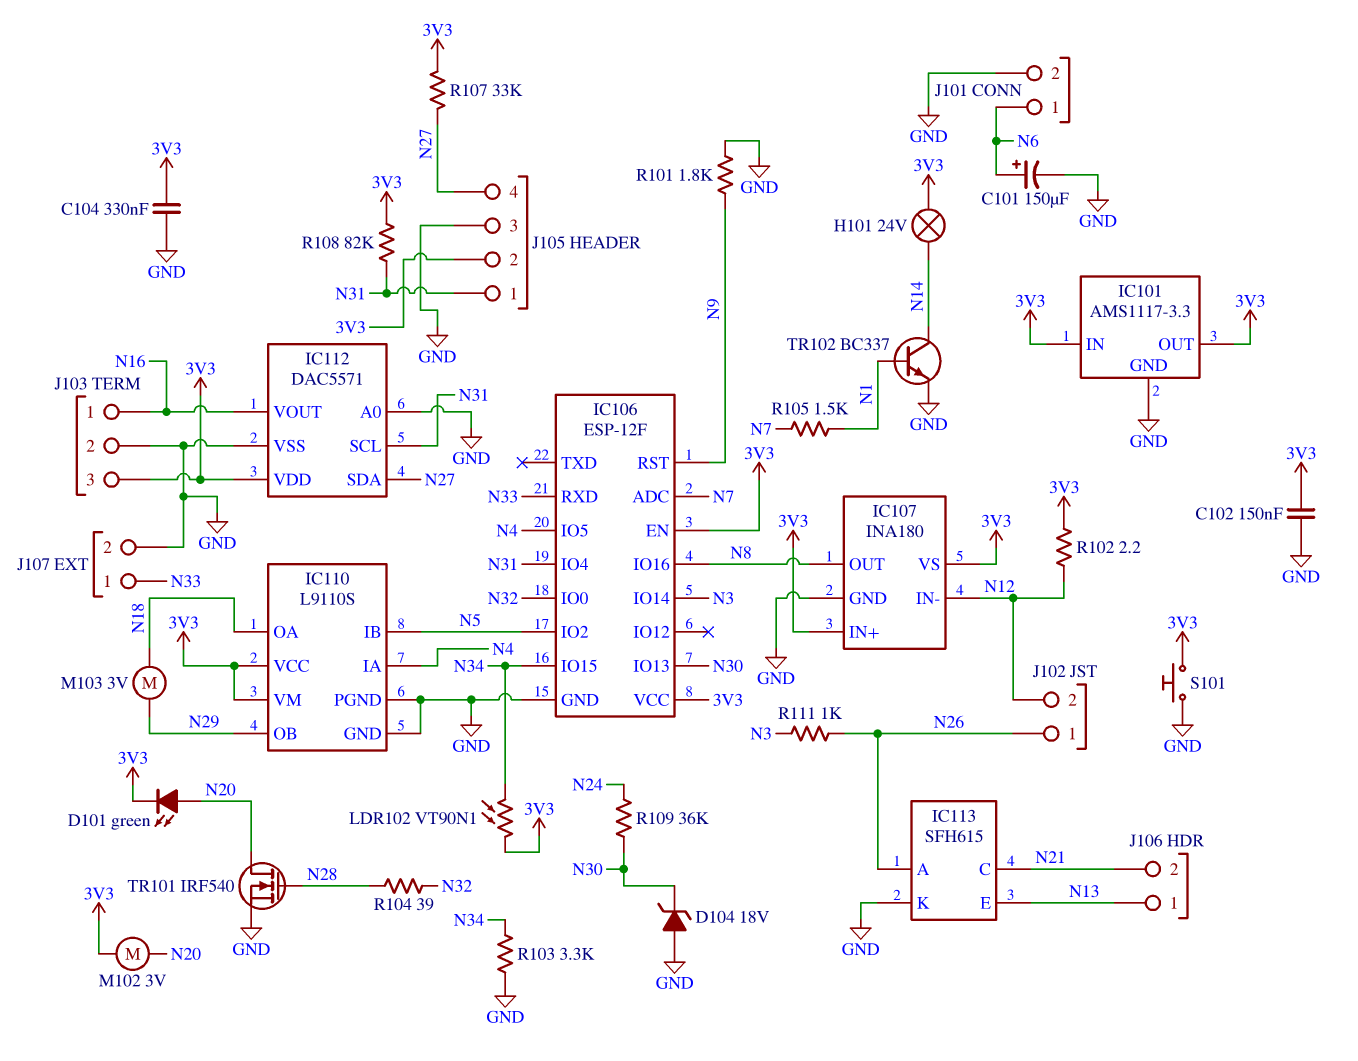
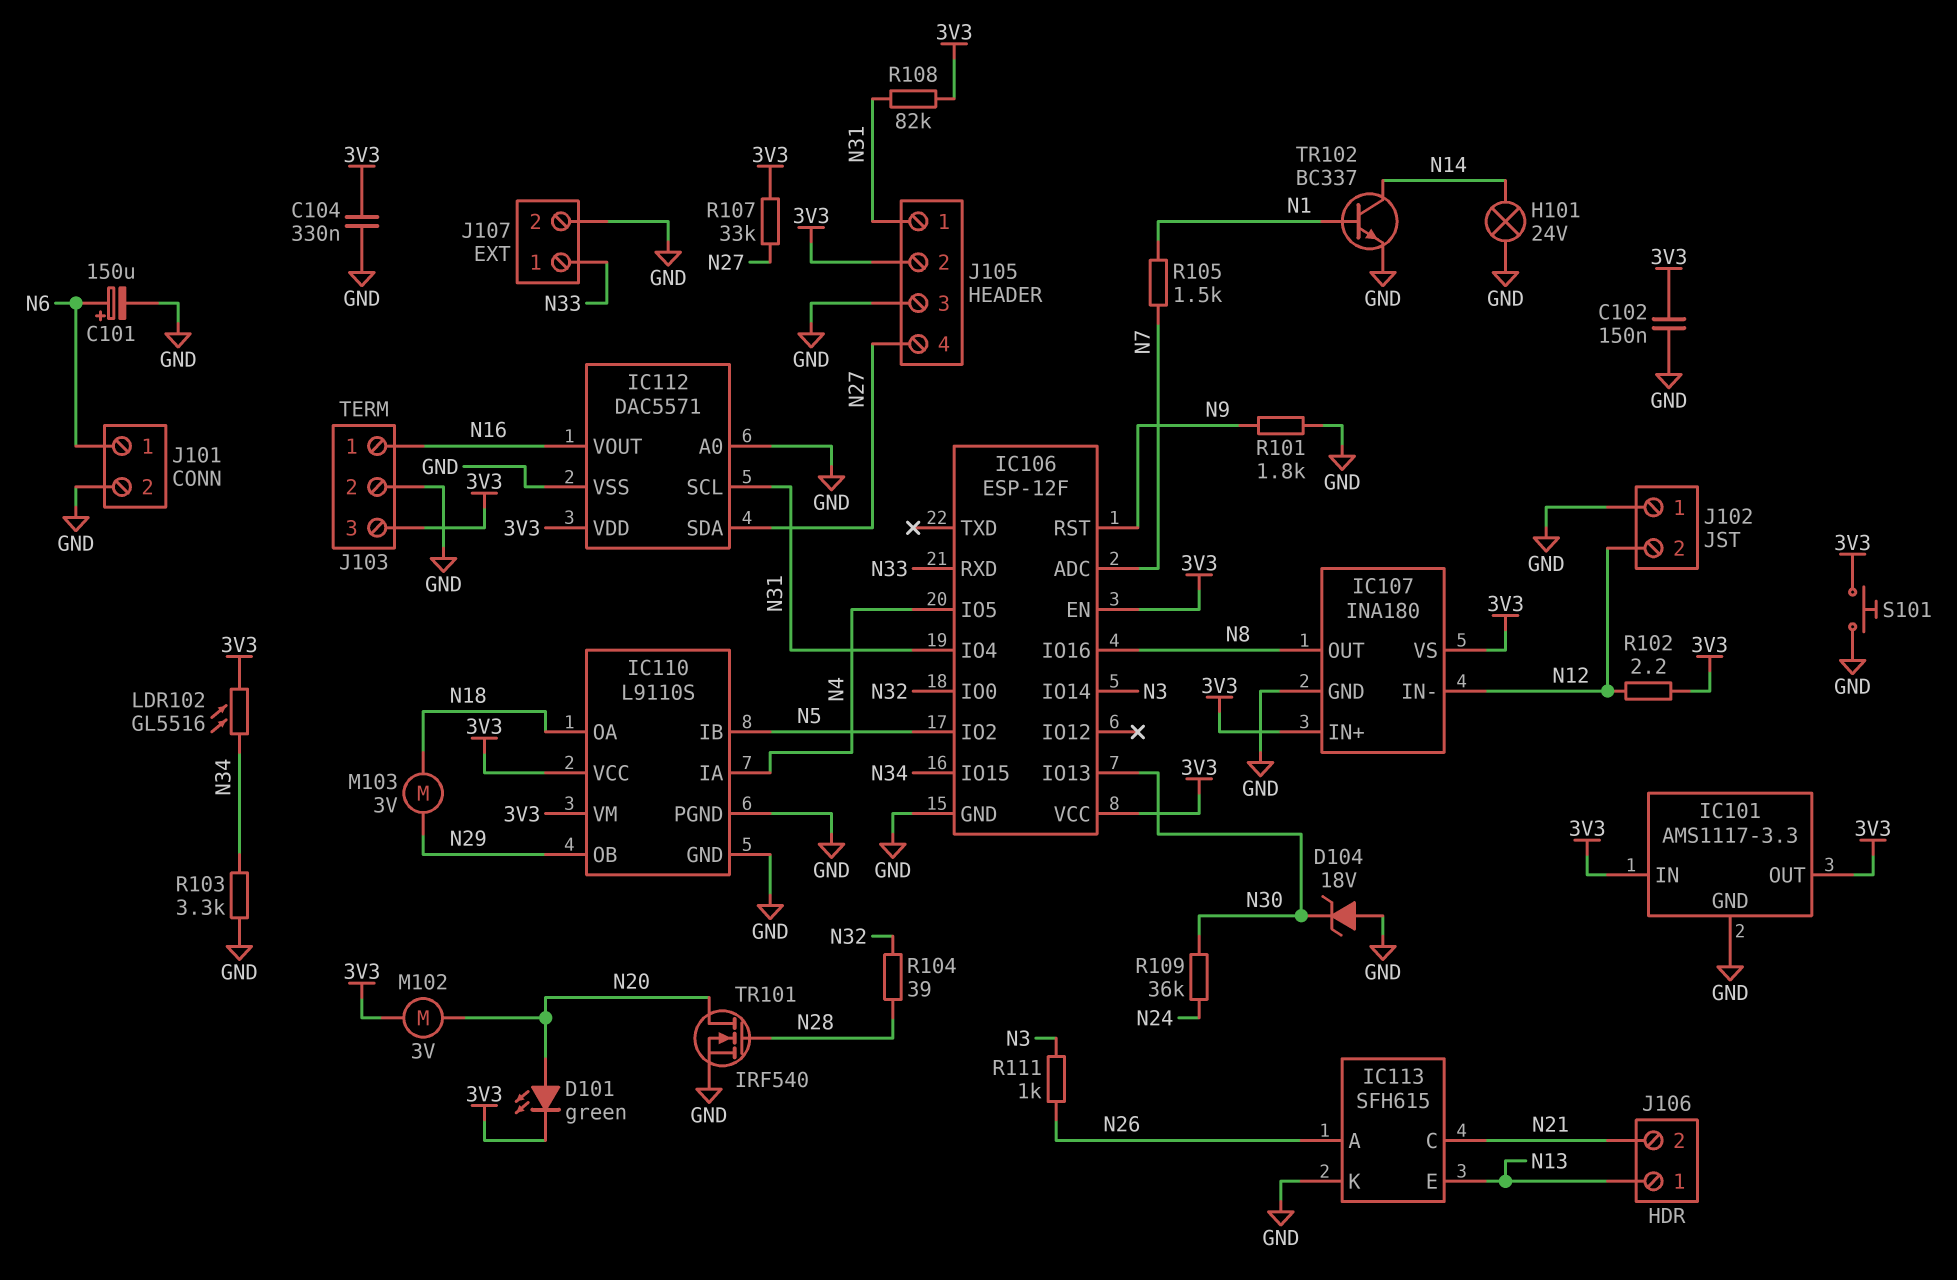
H101: lamp 24V (3V3, N14) -> lamp 24V (GND, N14)
J102 pin 1: N26 -> GND
LDR102: VT90N1 (3V3, N34) -> GL5516 (3V3, N34)

